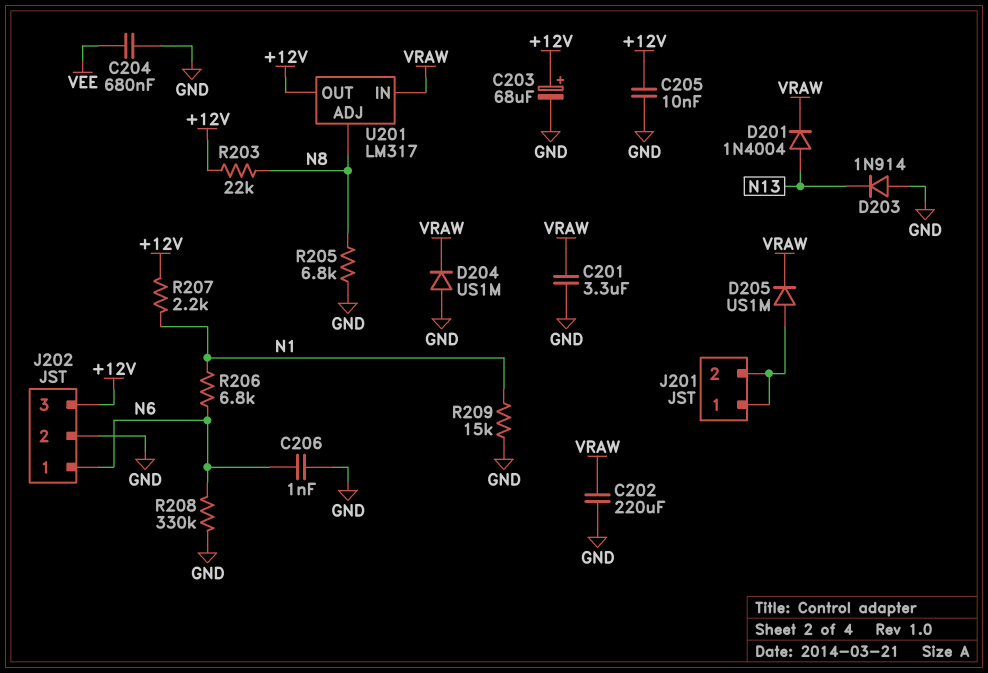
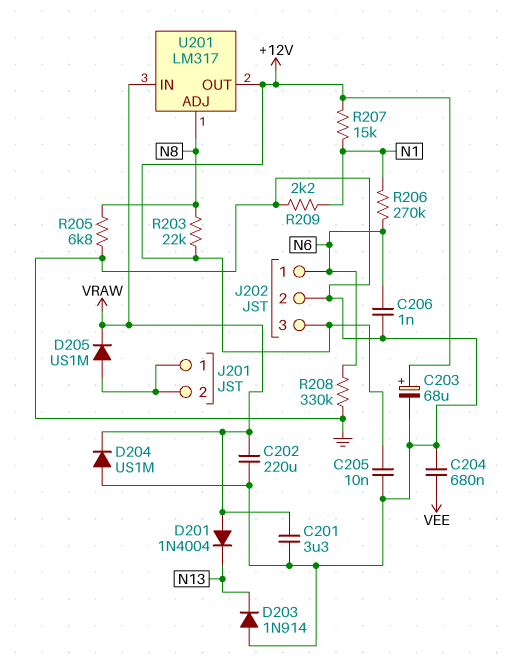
D201: diode 1N4004 (A N13, K VRAW) -> diode 1N4004 (A VRAW, K N13)
R206: 6.8k (N1, N6) -> 270k (N1, N6)
R207: 2.2k (+12V, N1) -> 15k (+12V, N1)
R209: 15k (GND, N1) -> 2.2k (GND, N1)

